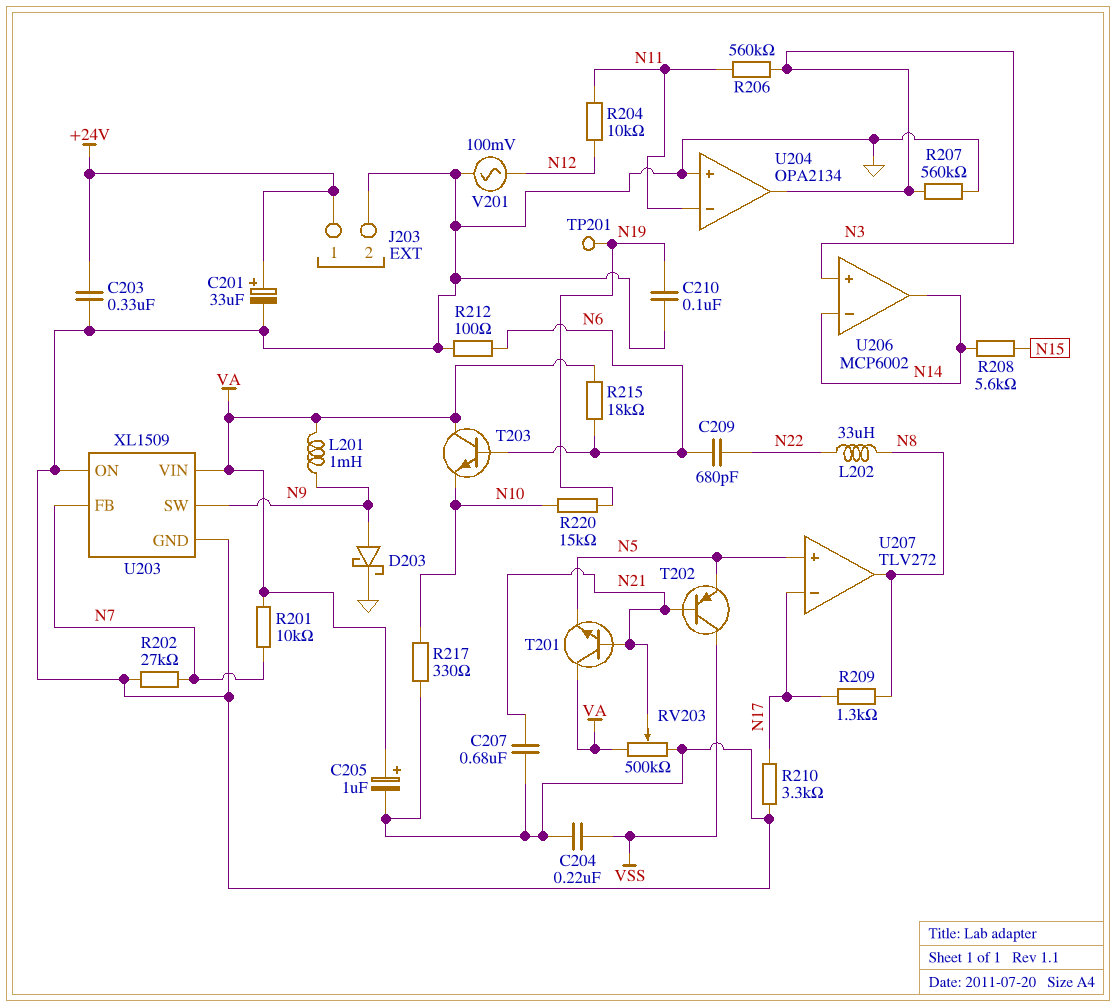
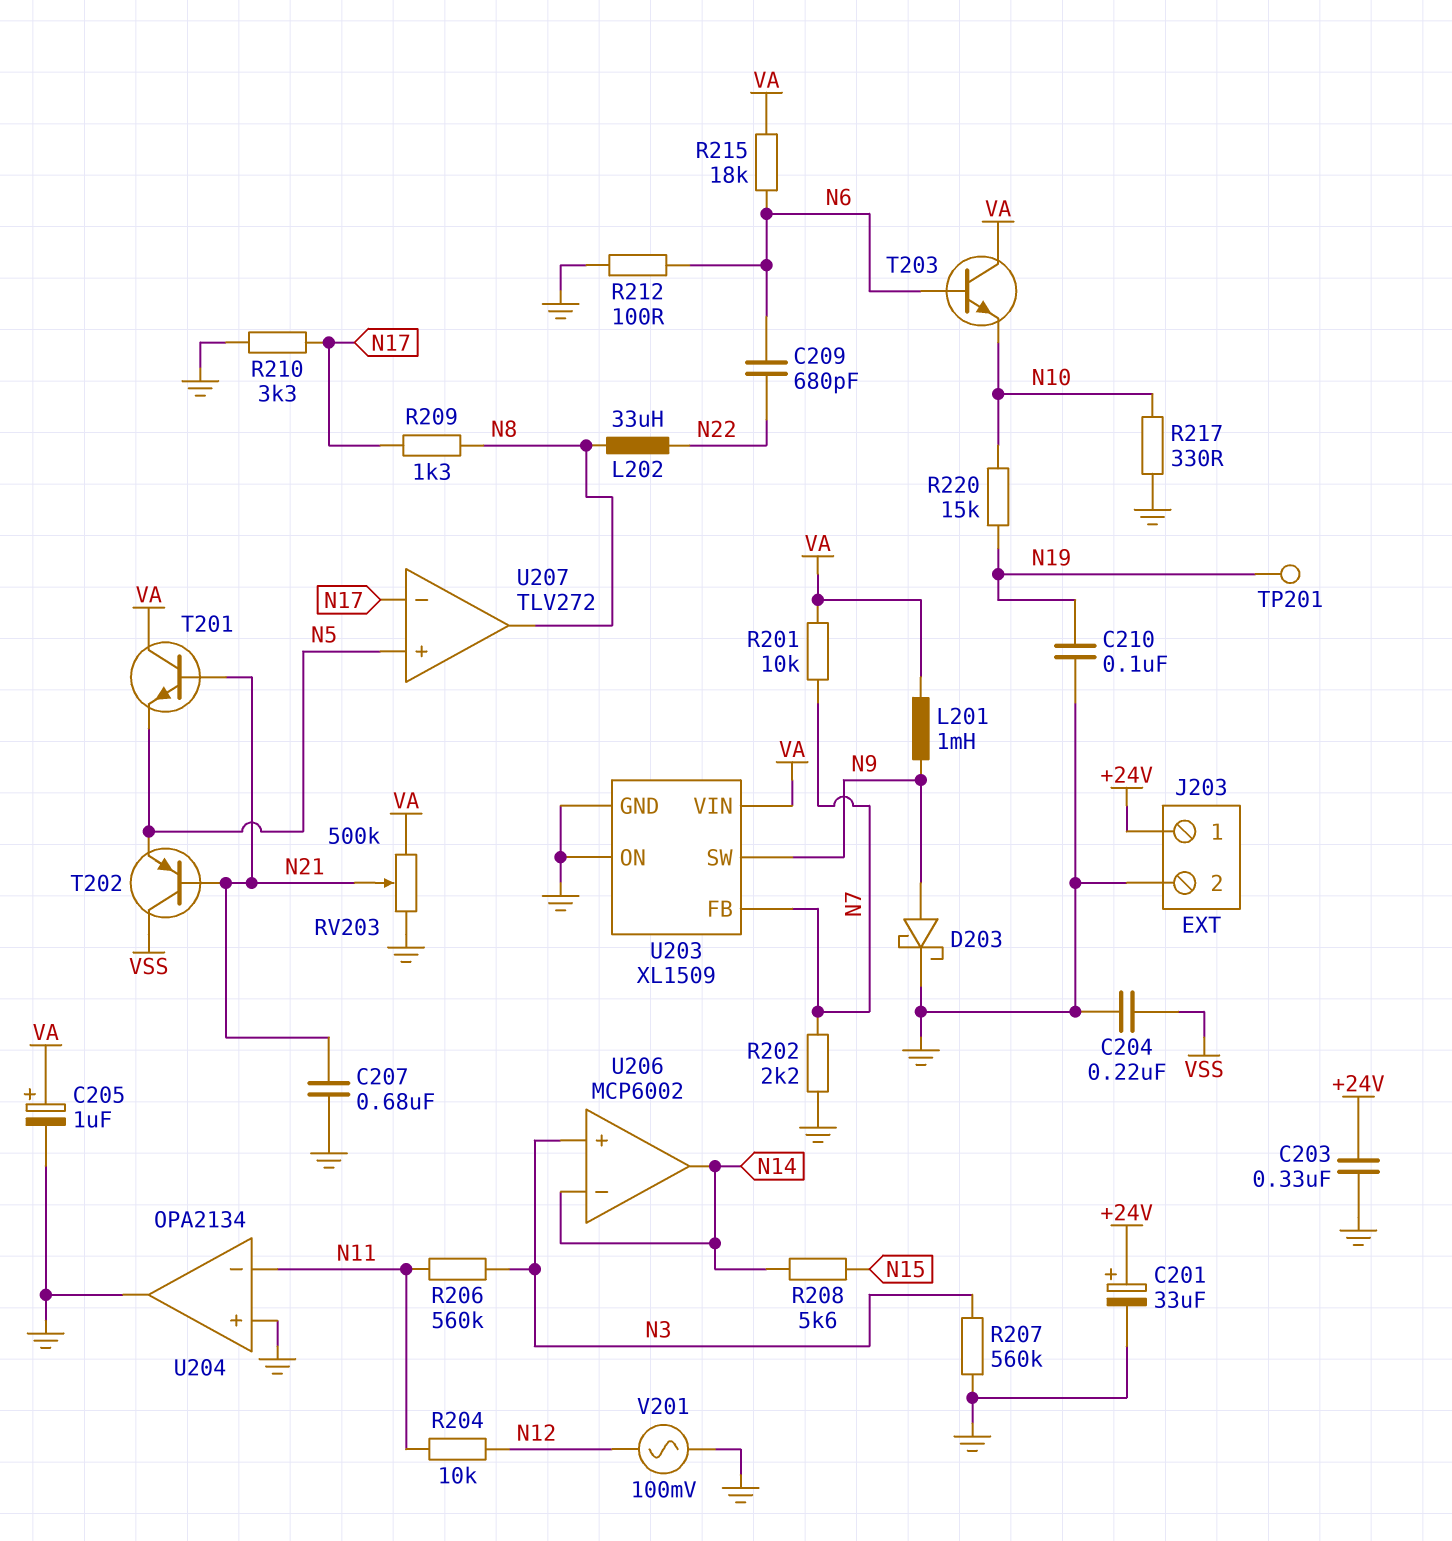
R202: 27k (GND, N7) -> 2.2k (GND, N7)
U204 pin out: N3 -> GND

